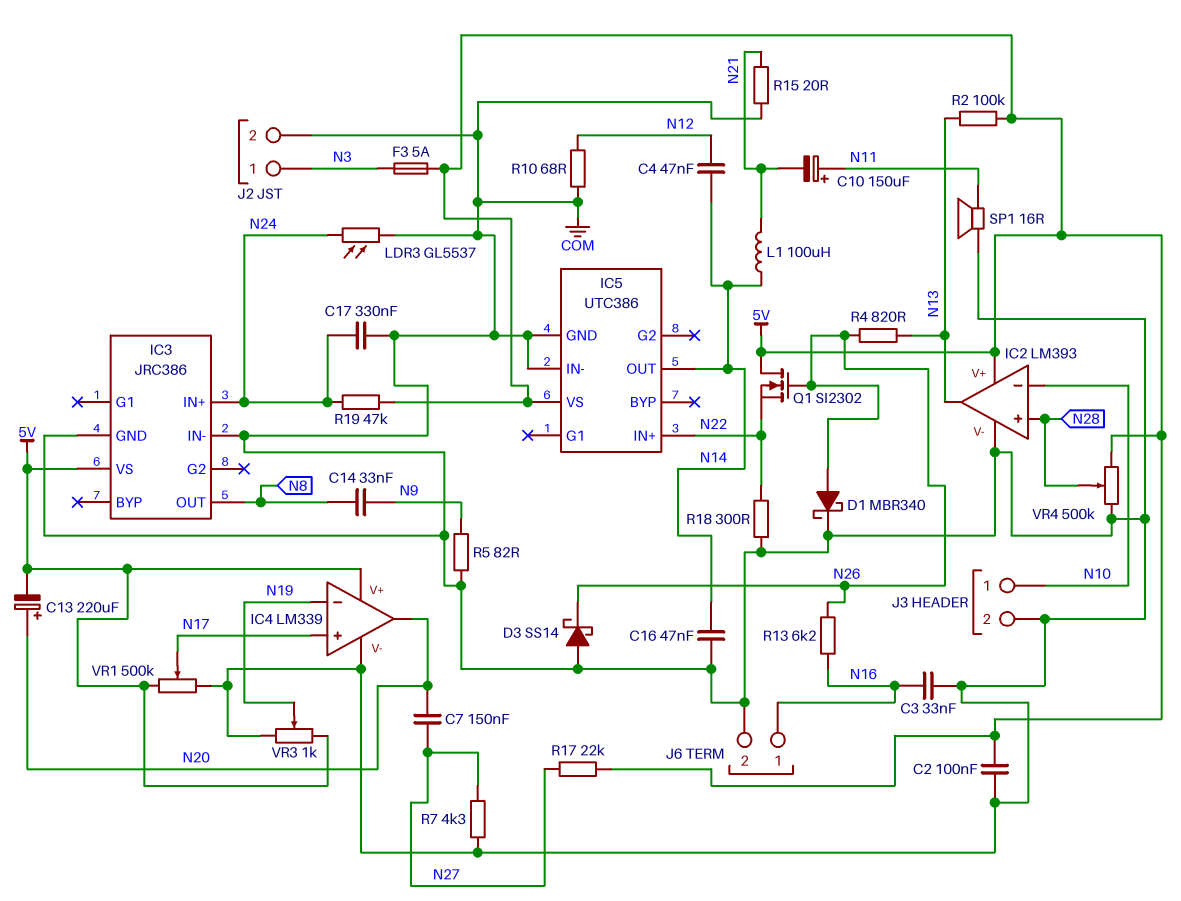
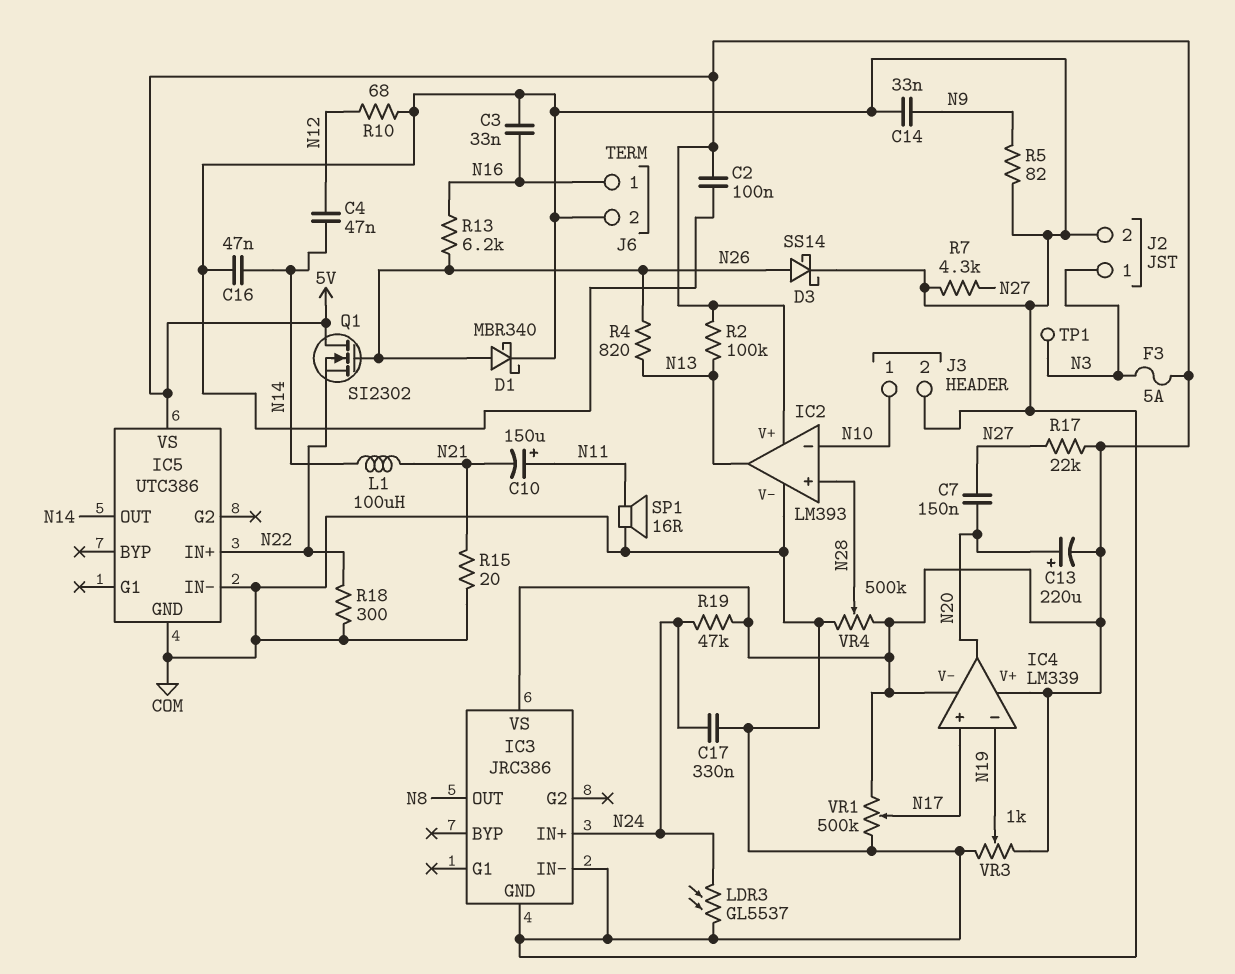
C14: 33nF (N8, N9) -> 33nF (COM, N9)
D3: schottky SS14 (A COM, K N26) -> schottky SS14 (A N26, K COM)
IC4 pin V-: COM -> 5V
TP1: none -> test point (N3)

